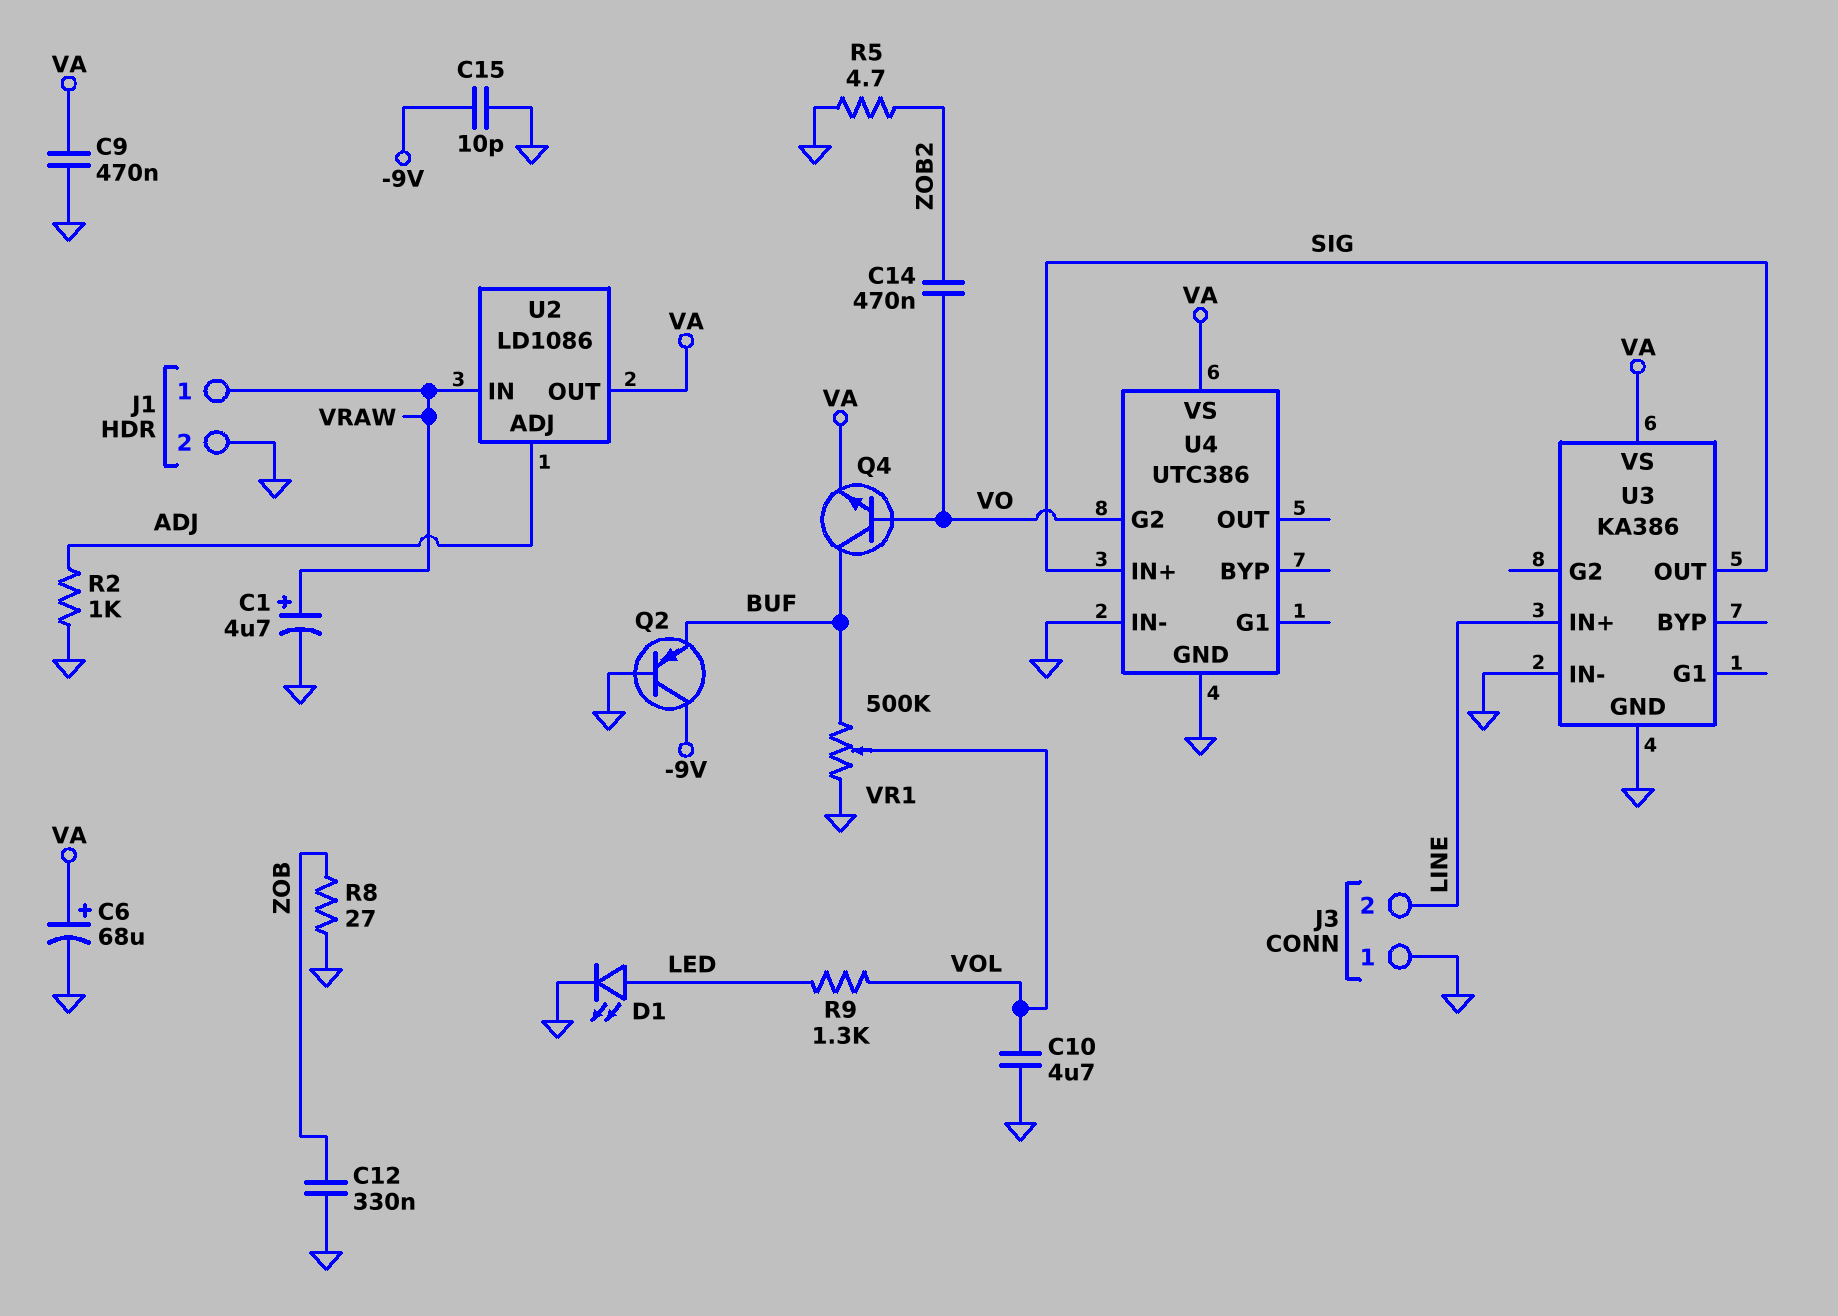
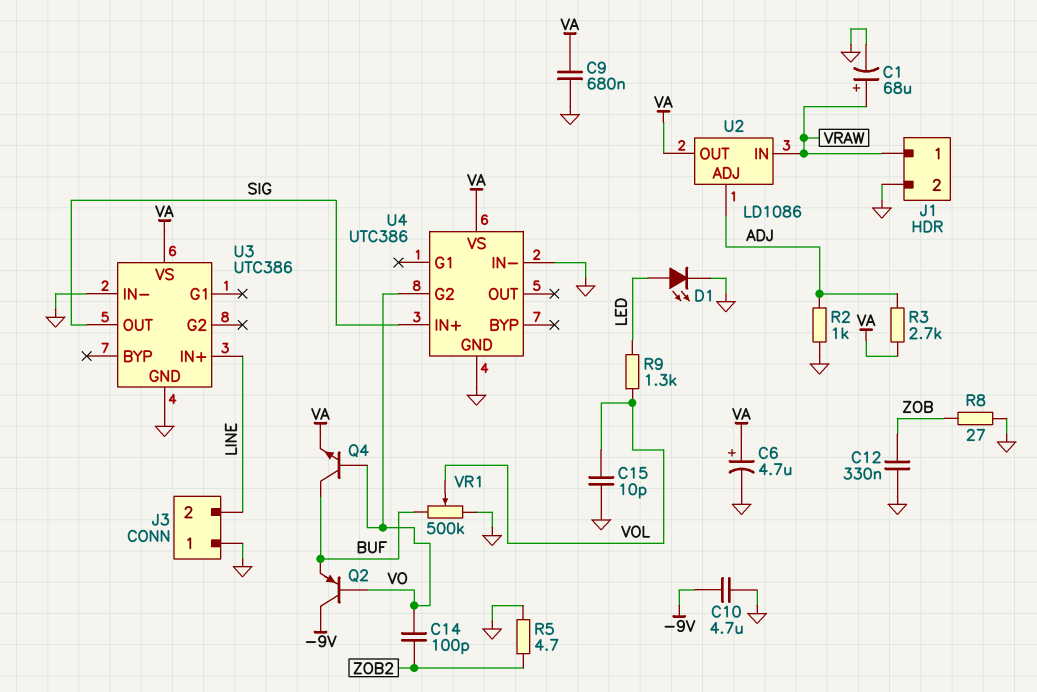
C1: 4.7uF (plus VRAW, minus GND) -> 68uF (plus VRAW, minus GND)
C6: 68uF (plus VA, minus GND) -> 4.7uF (plus VA, minus GND)
C9: 470nF (GND, VA) -> 680nF (GND, VA)
C10: 4.7uF (GND, VOL) -> 4.7uF (-9V, GND)
C14: 470nF (VO, ZOB2) -> 100pF (VO, ZOB2)
C15: 10pF (-9V, GND) -> 10pF (GND, VOL)
Q2: PNP (B GND, C -9V, E BUF) -> PNP (B VO, C -9V, E BUF)
R3: none -> 2.7k (ADJ, VA)
U3: KA386 -> UTC386

